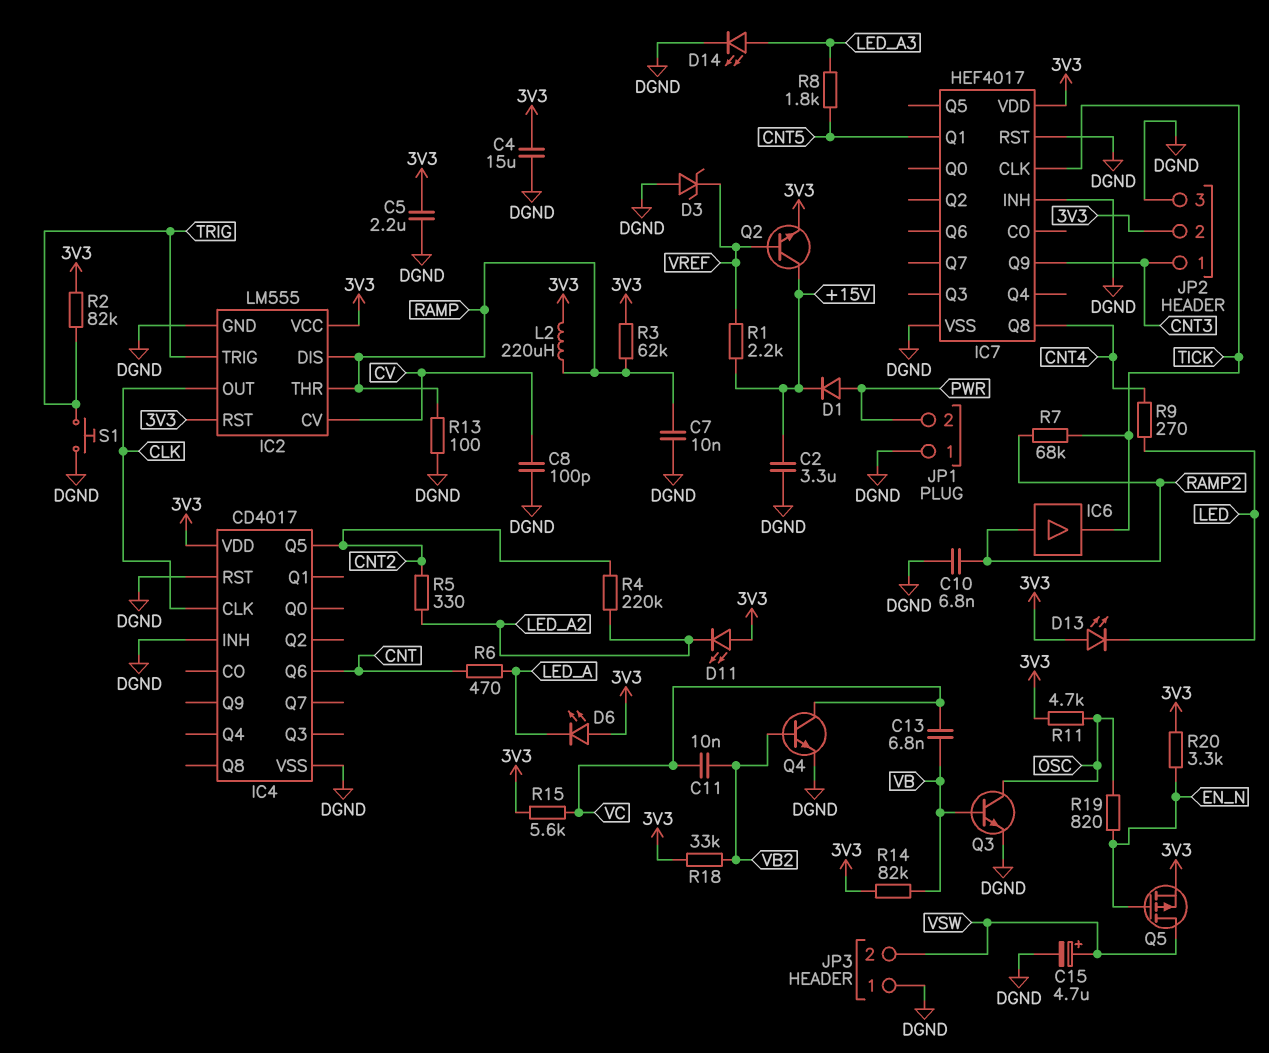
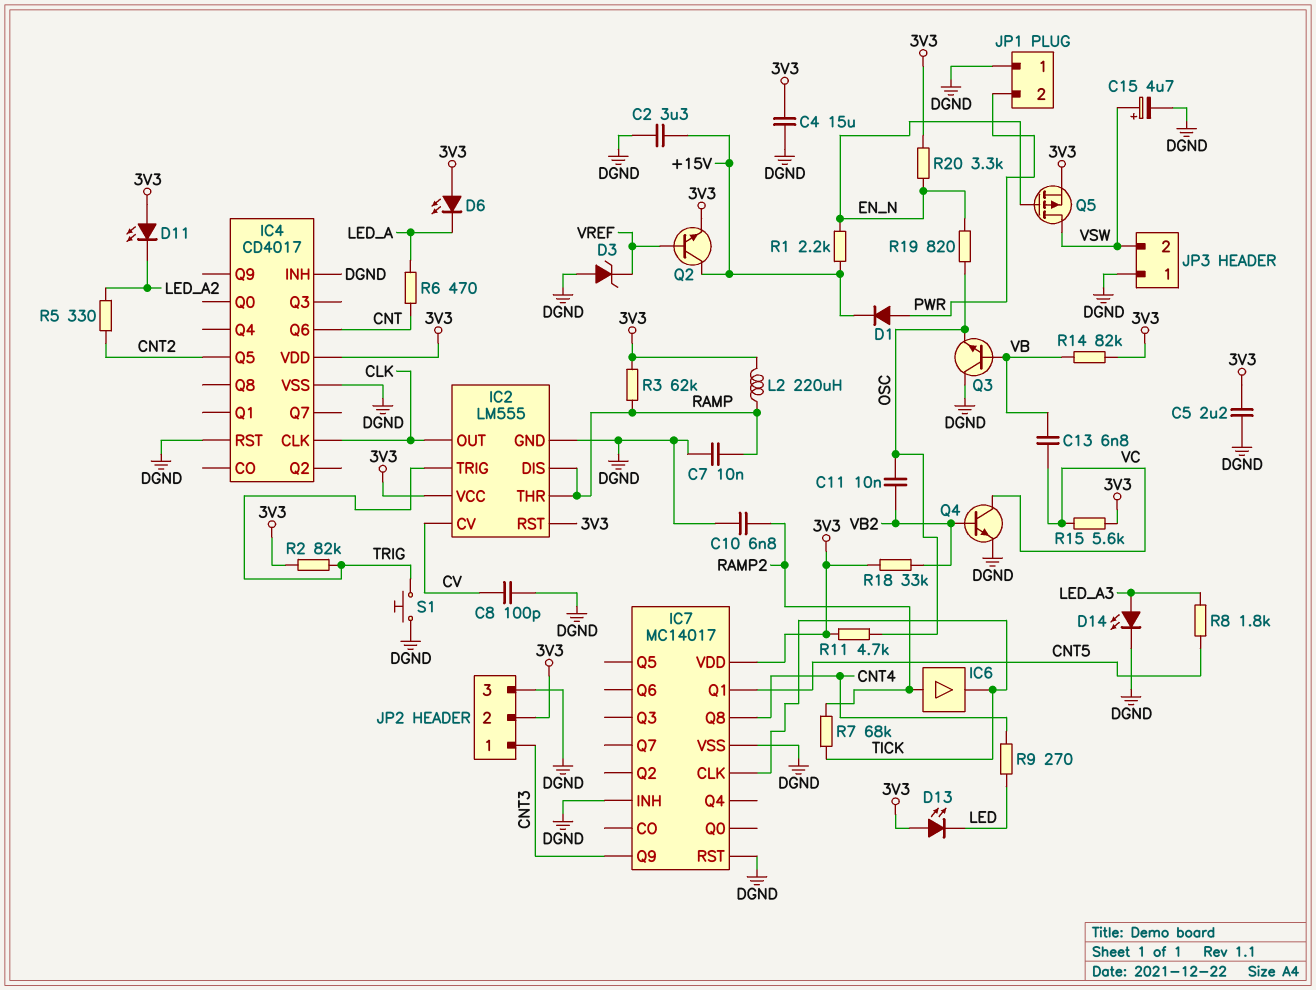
C11: 10nF (VB2, VC) -> 10nF (OSC, VB2)
IC7: HEF4017 -> MC14017
Q3: NPN (B VB, C OSC, E DGND) -> NPN (B VB, C DGND, E OSC)
R1: 2.2k (+15V, VREF) -> 2.2k (+15V, EN_N)
R4: 220k (CNT2, LED_A2) -> none
R13: 100 (DGND, RAMP) -> none

